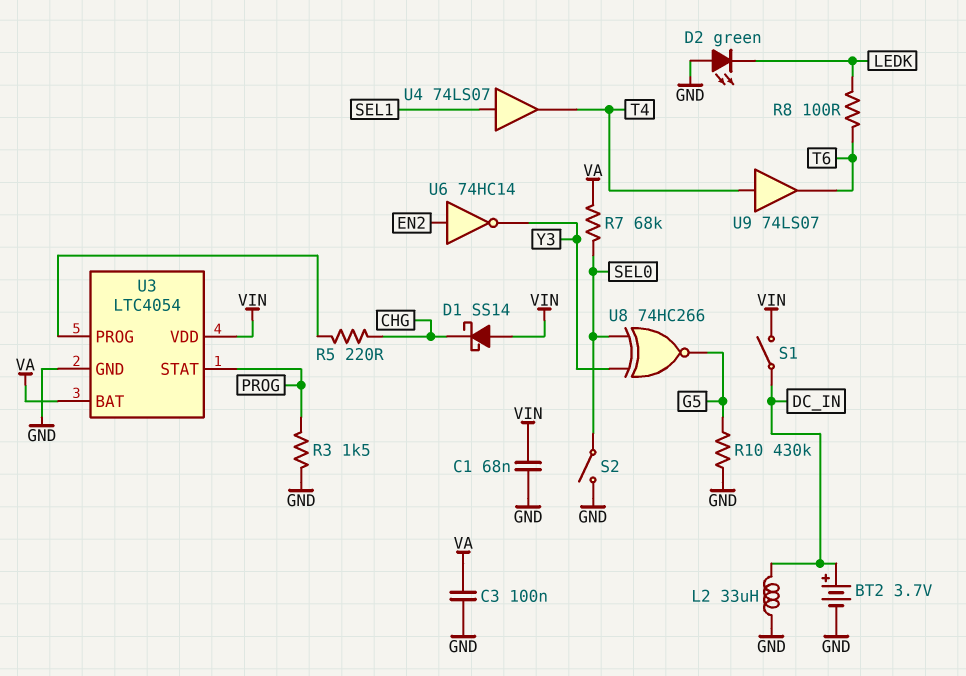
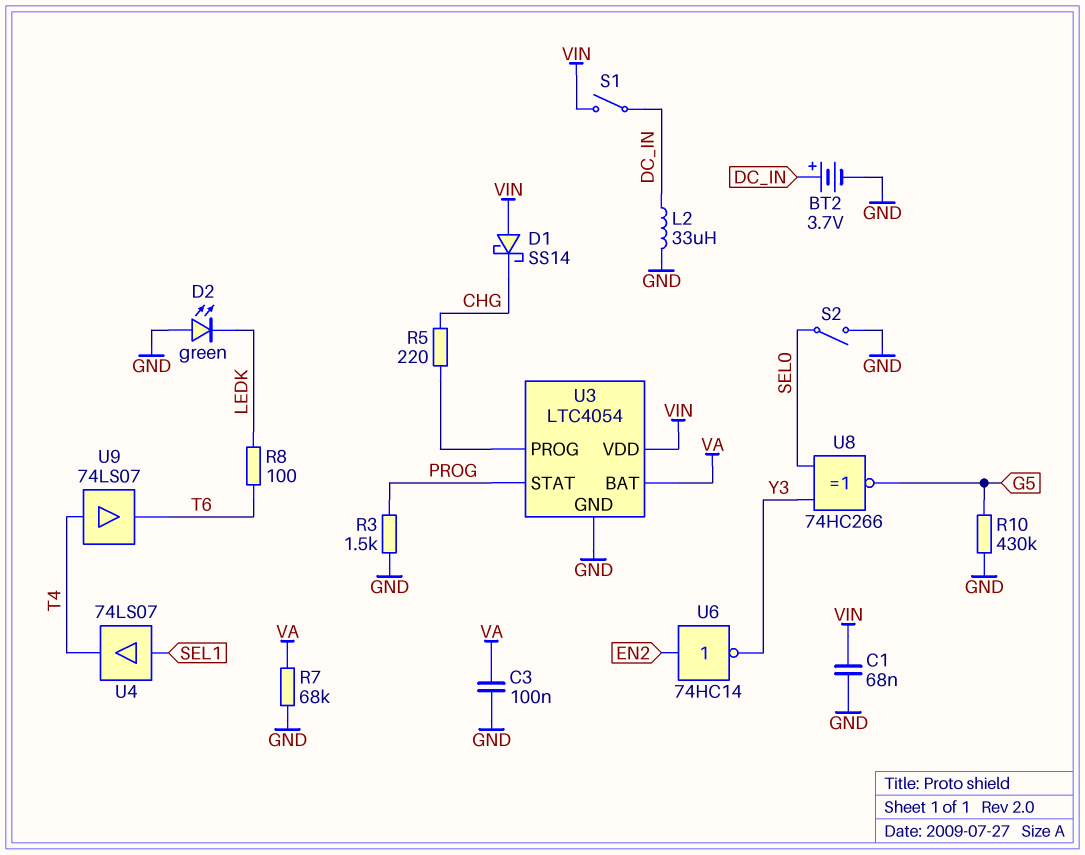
R7: 68k (SEL0, VA) -> 68k (GND, VA)

